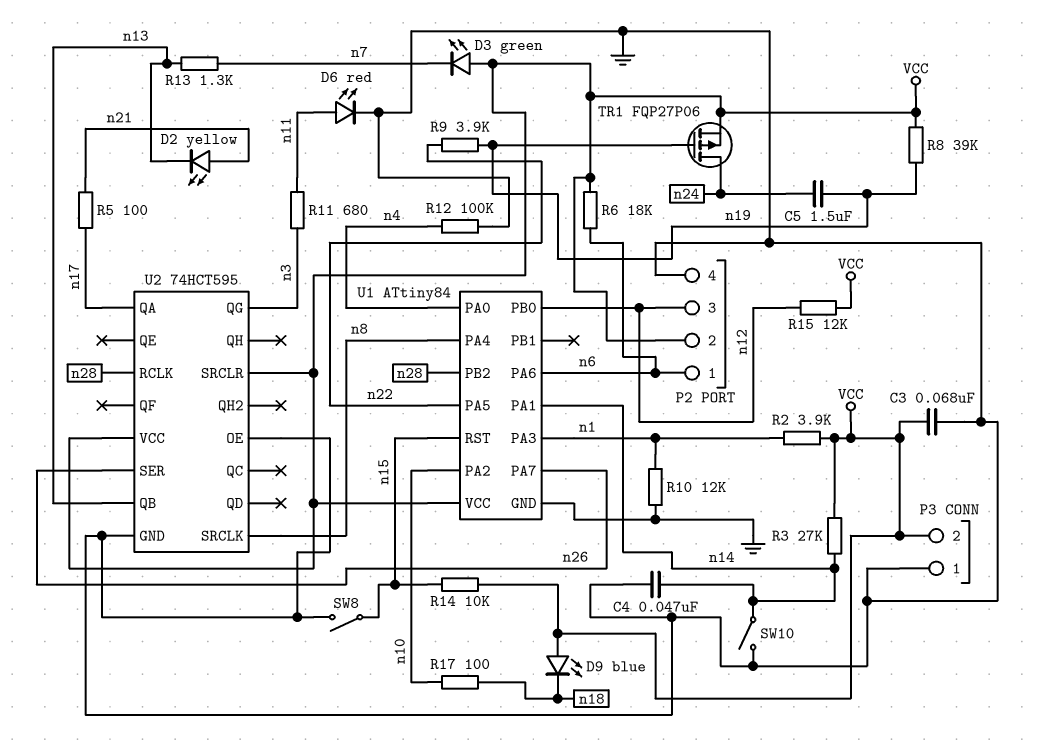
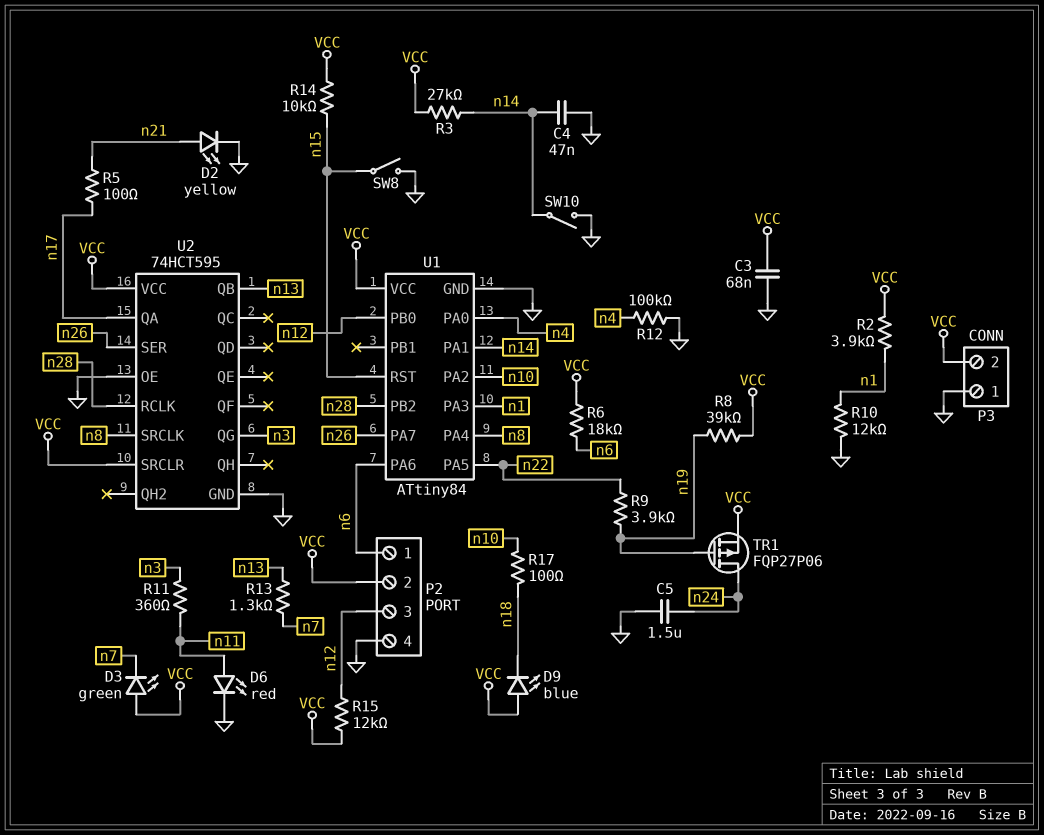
C5: 1.5uF (n19, n24) -> 1.5uF (GND, n24)
D2: LED yellow (A n21, K n13) -> LED yellow (A n21, K GND)
R11: 680 (n3, n11) -> 360 (n3, n11)

